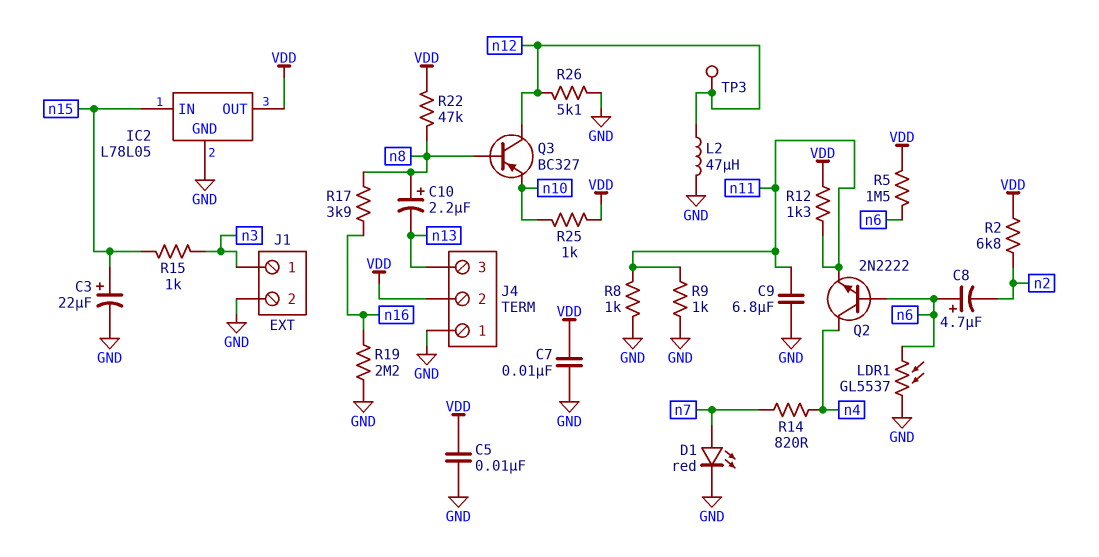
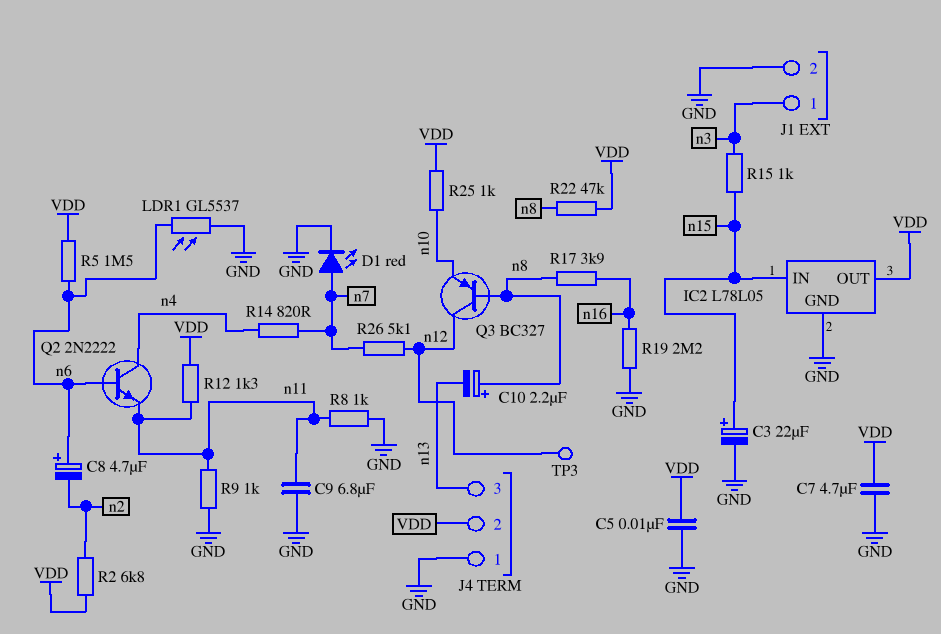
C7: 10nF (GND, VDD) -> 4.7uF (GND, VDD)
L2: 47uH (GND, n12) -> none
R26: 5.1k (GND, n12) -> 5.1k (n7, n12)

